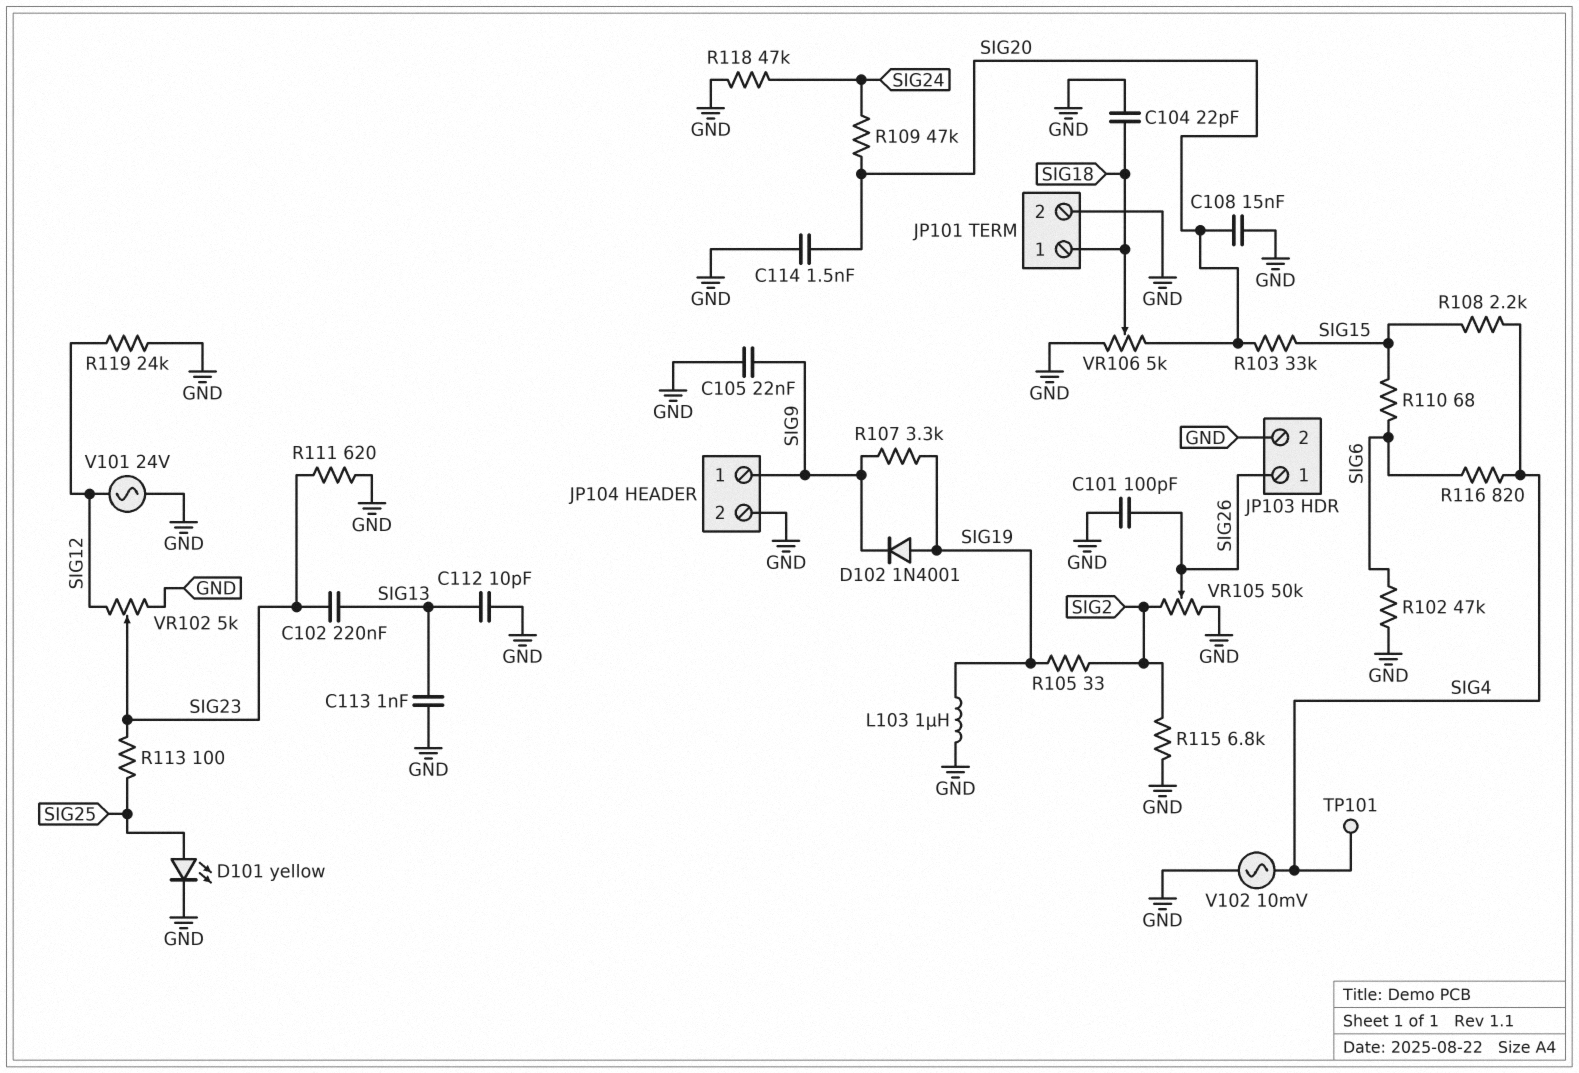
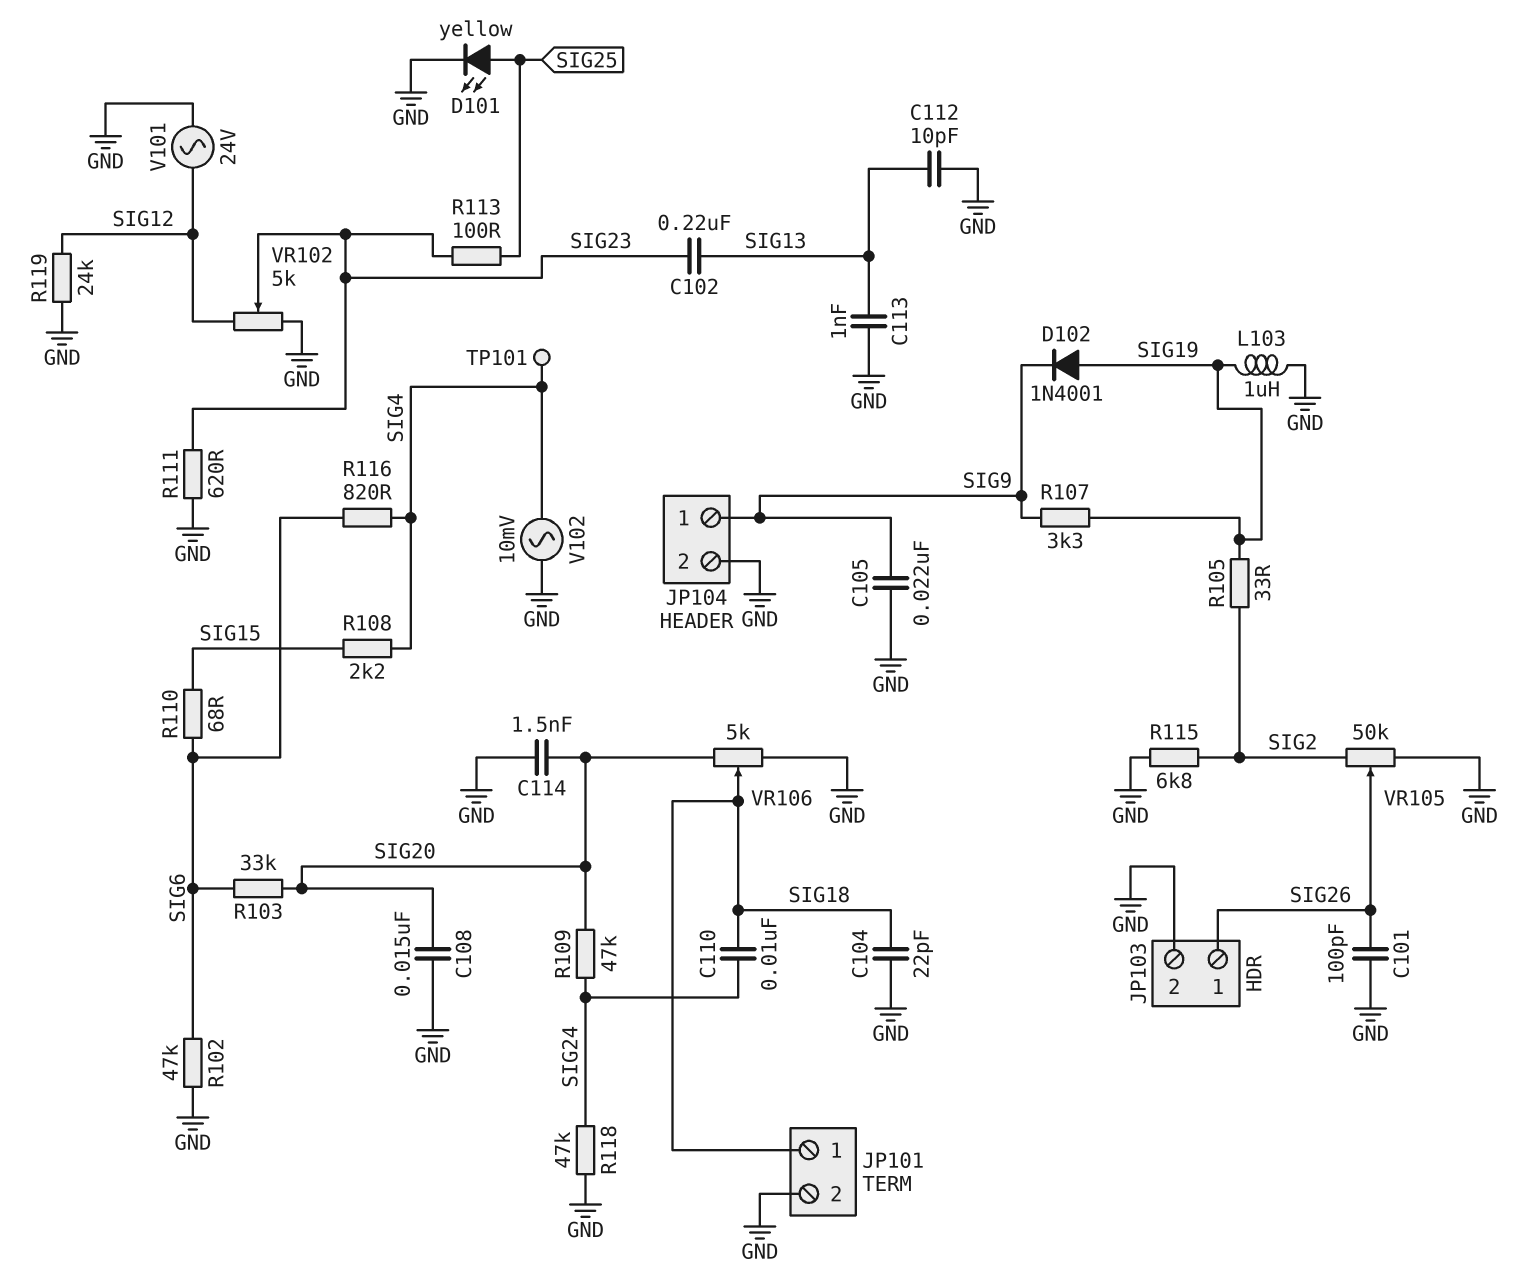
C110: none -> 10nF (SIG18, SIG24)
R103: 33k (SIG15, SIG20) -> 33k (SIG6, SIG20)

